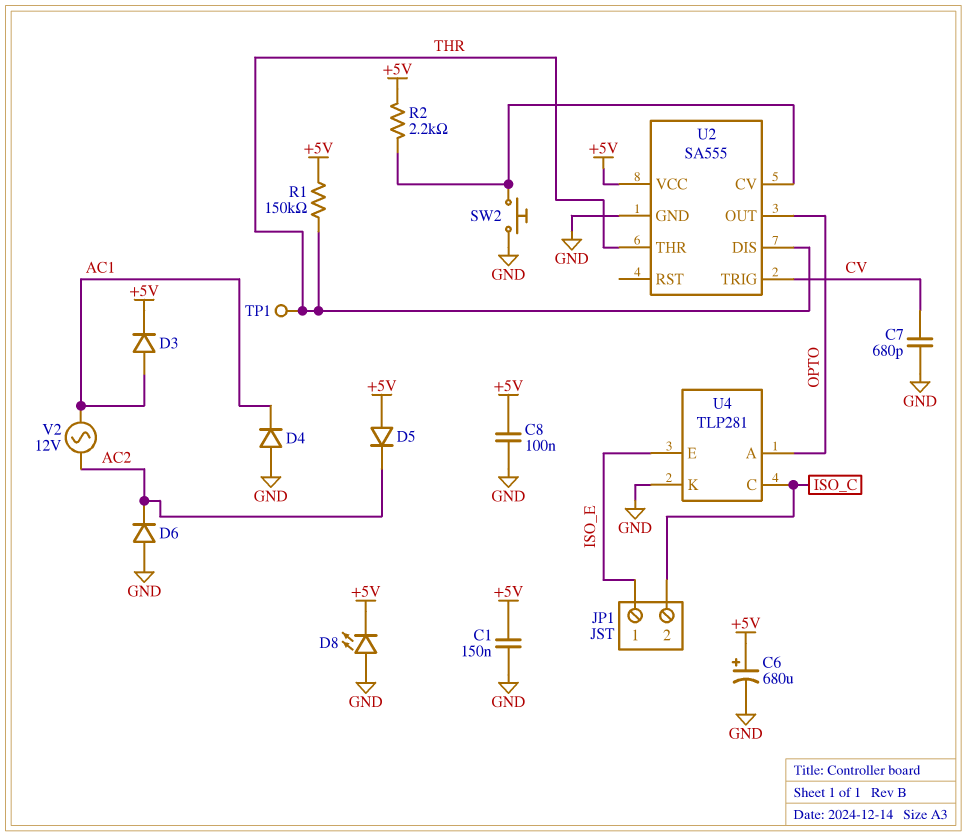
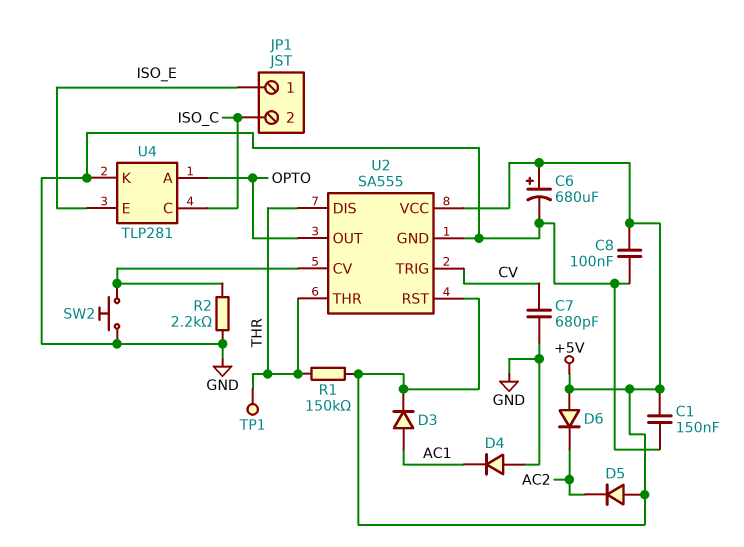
D6: diode (A GND, K AC2) -> diode (A +5V, K AC2)
D8: LED (A GND, K +5V) -> none
R2: 2.2k (+5V, U2/CV) -> 2.2k (GND, U2/CV)
U2 pin RST: none -> +5V
V2: AC 12V (AC1, AC2) -> none

